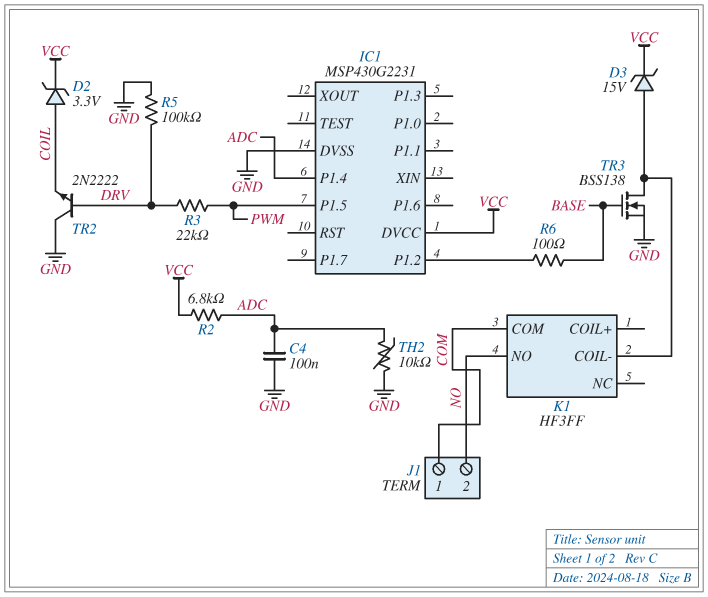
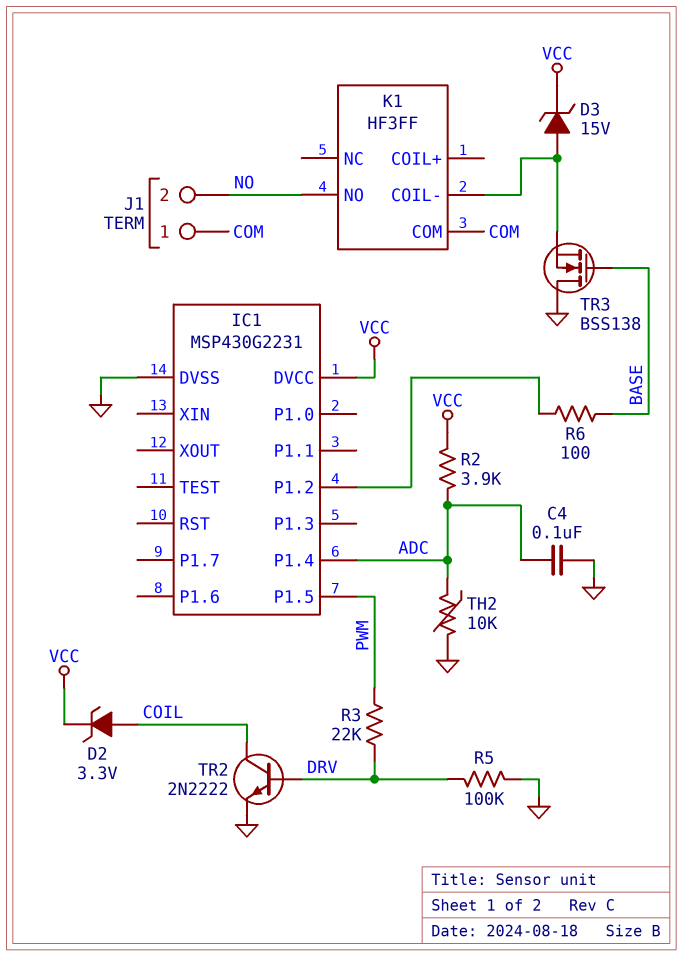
R2: 6.8k (ADC, VCC) -> 3.9k (ADC, VCC)
TR2: NPN 2N2222 (B DRV, C GND, E COIL) -> NPN 2N2222 (B DRV, C COIL, E GND)
TR3: NMOS BSS138 (G BASE, D K1/COIL-, S GND) -> NMOS BSS138 (G BASE, D GND, S K1/COIL-)

